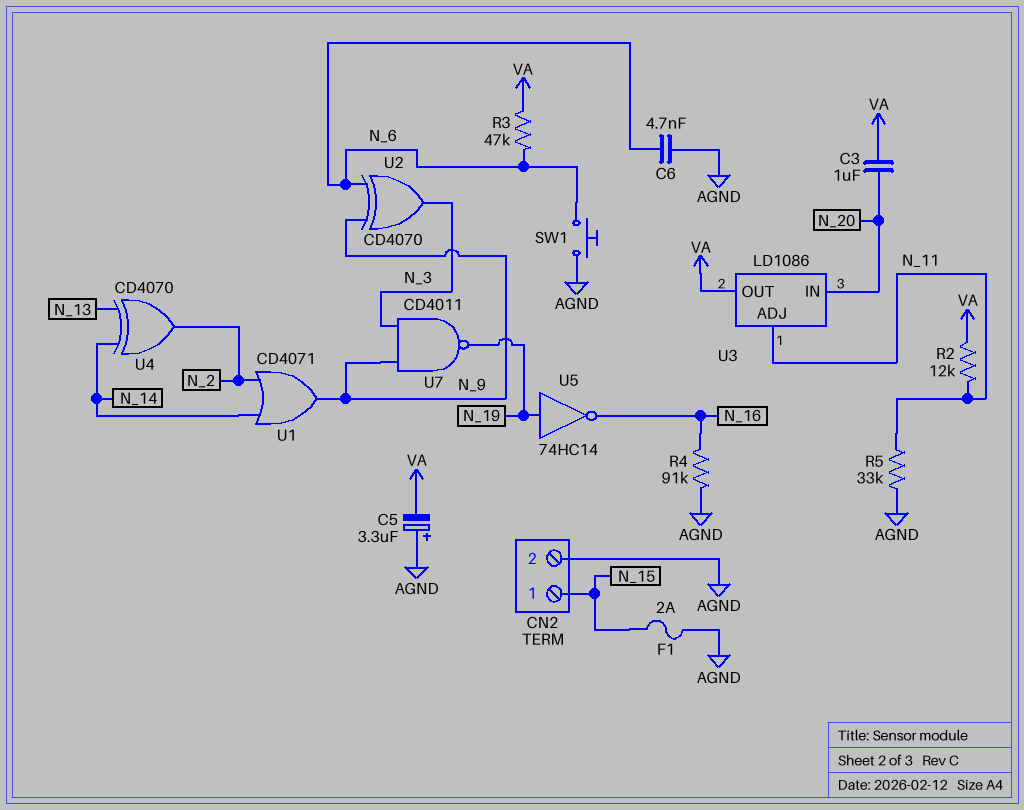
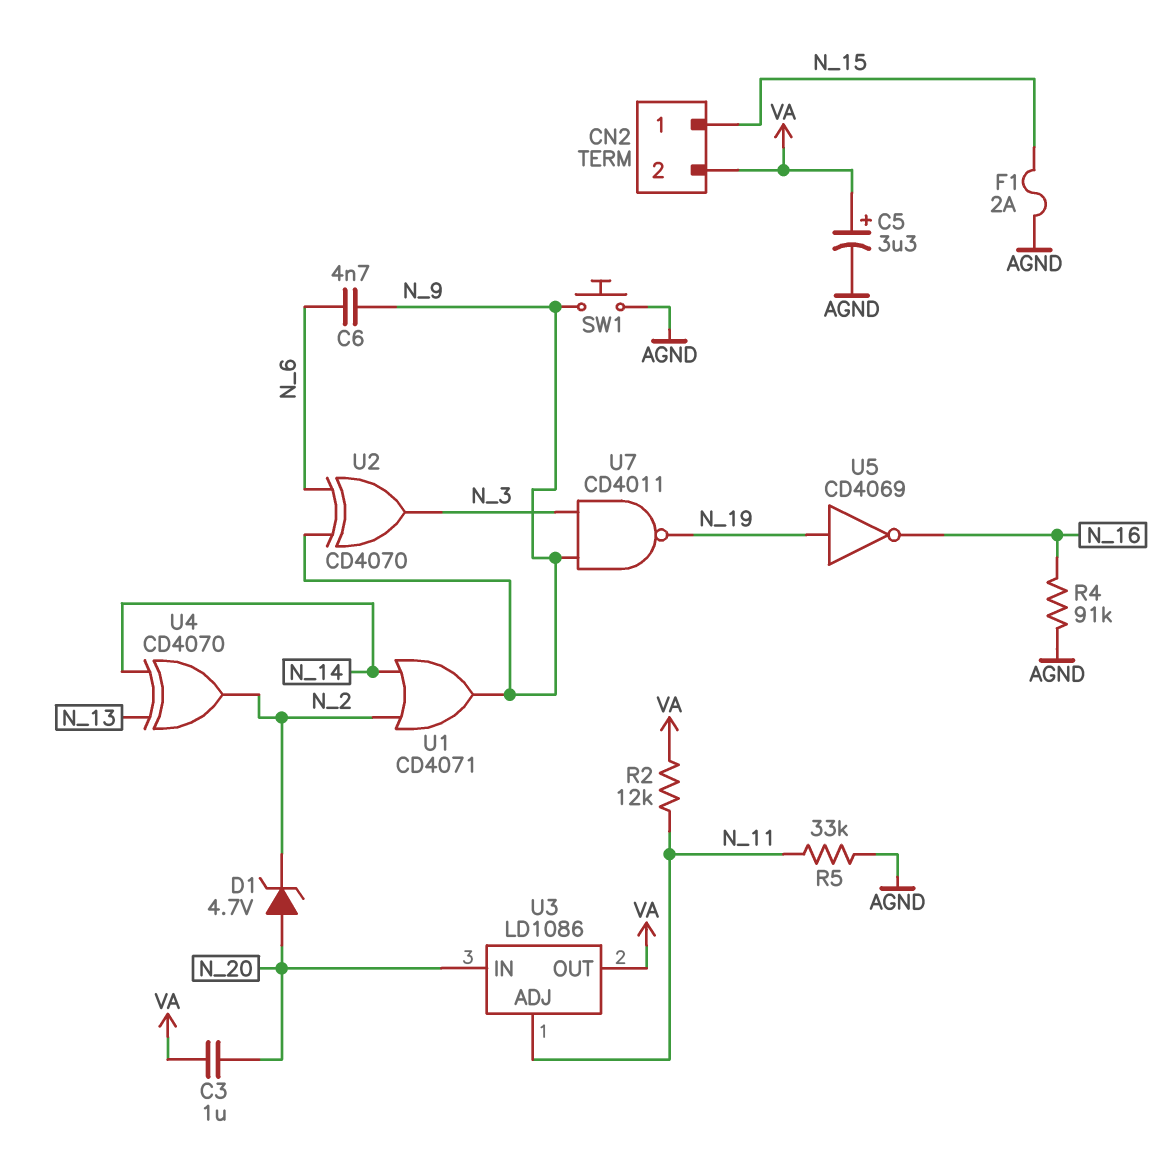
C5: 3.3uF (plus AGND, minus VA) -> 3.3uF (plus VA, minus AGND)
C6: 4.7nF (AGND, N_6) -> 4.7nF (N_6, N_9)
CN2 pin 2: AGND -> VA
D1: none -> zener 4.7V (A N_20, K N_2)
R3: 47k (N_6, VA) -> none
SW1: button (AGND, N_6) -> button (AGND, N_9)
U5: NOT 74HC14 (in N_19, out N_16) -> NOT CD4069 (in N_19, out N_16)

